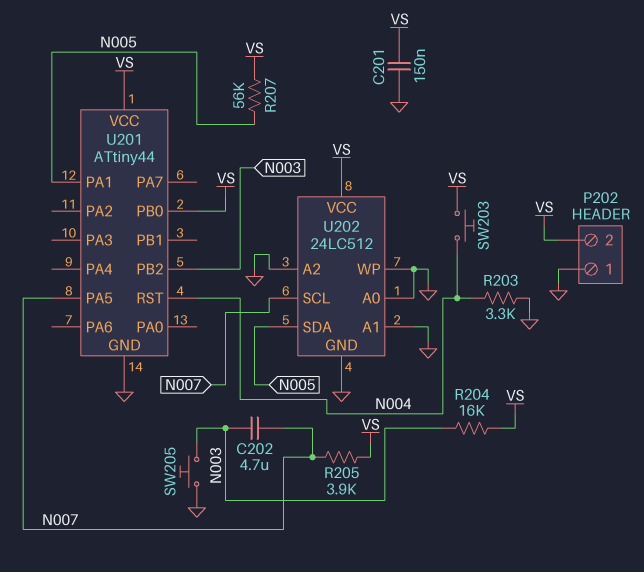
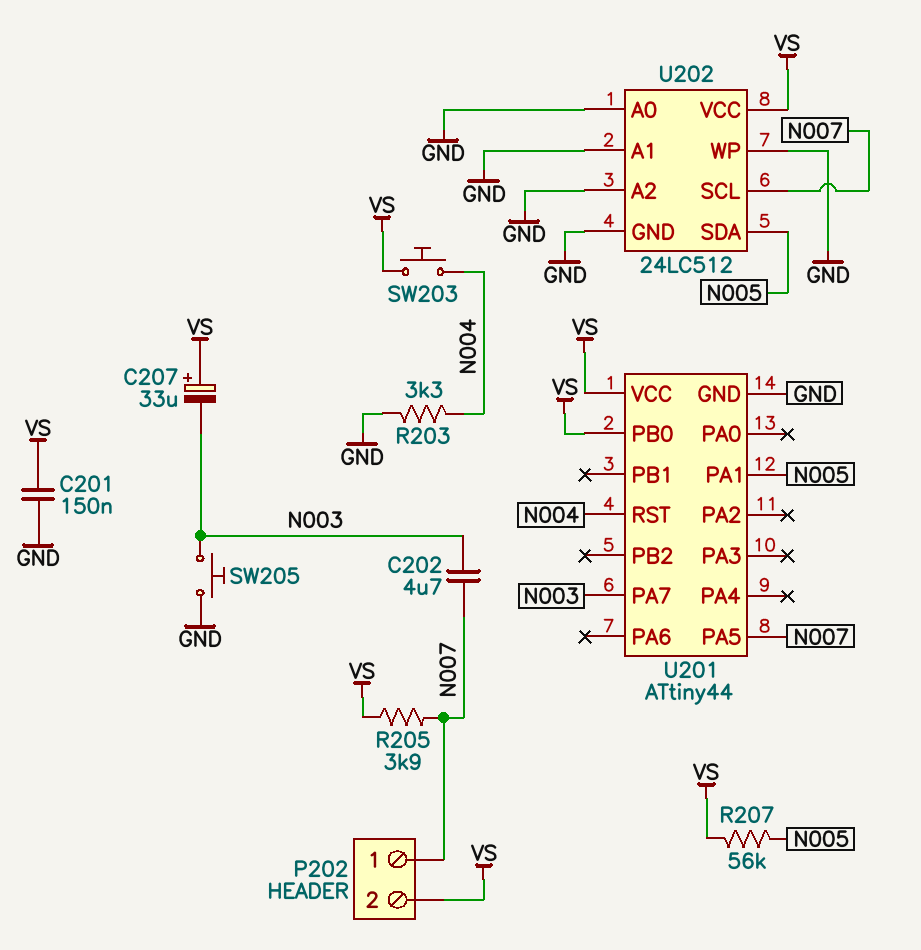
C207: none -> 33uF (plus VS, minus N003)
P202 pin 1: GND -> N007
R204: 16k (N003, VS) -> none
U201 pin PA7: none -> N003
U201 pin PB2: N003 -> none

